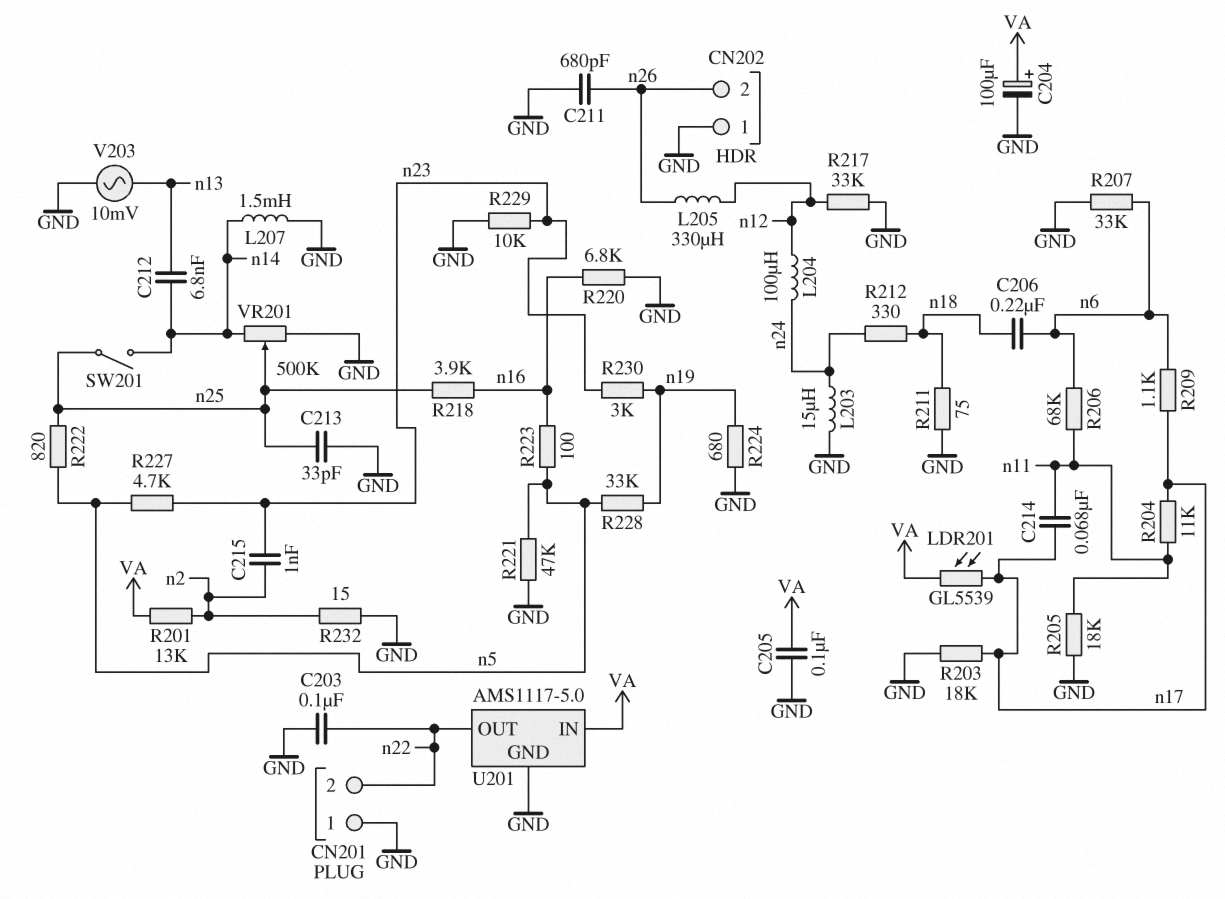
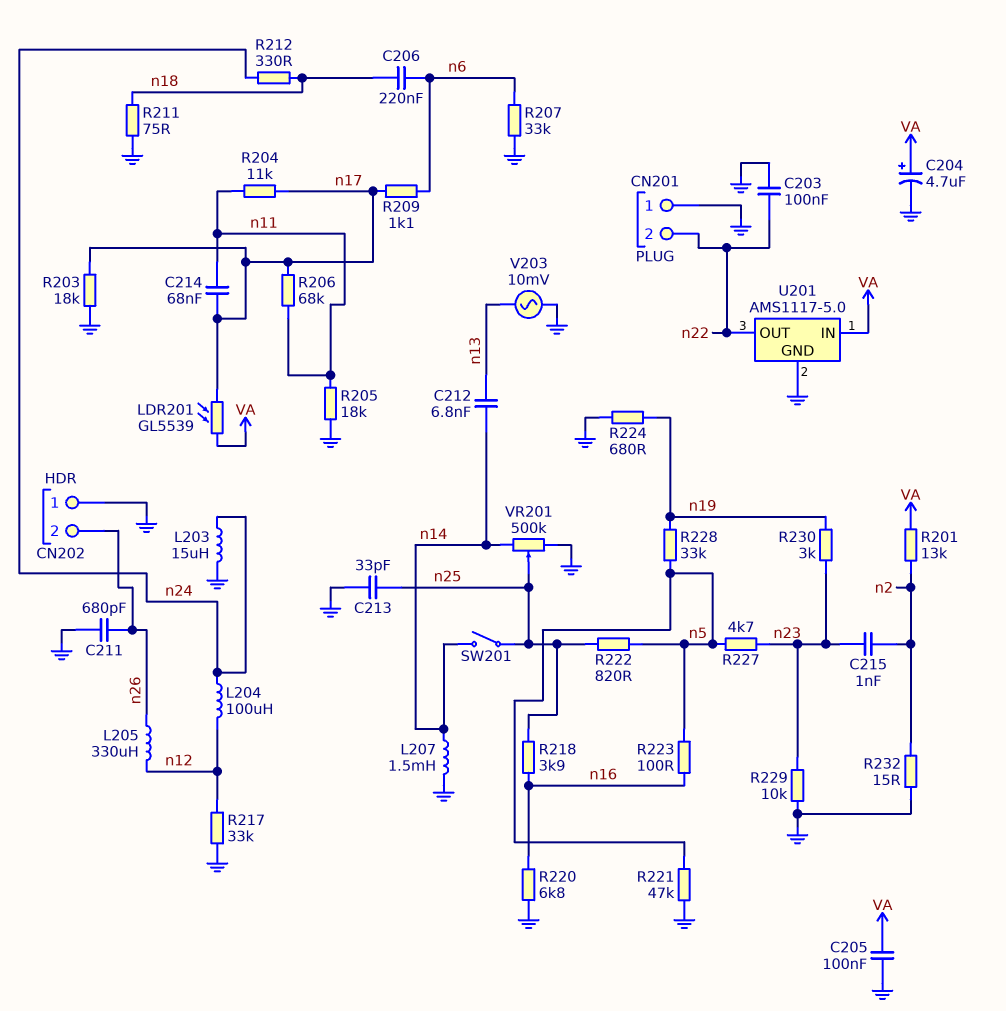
C204: 100uF (plus VA, minus GND) -> 4.7uF (plus VA, minus GND)
R206: 68k (n6, n11) -> 68k (n11, n17)

